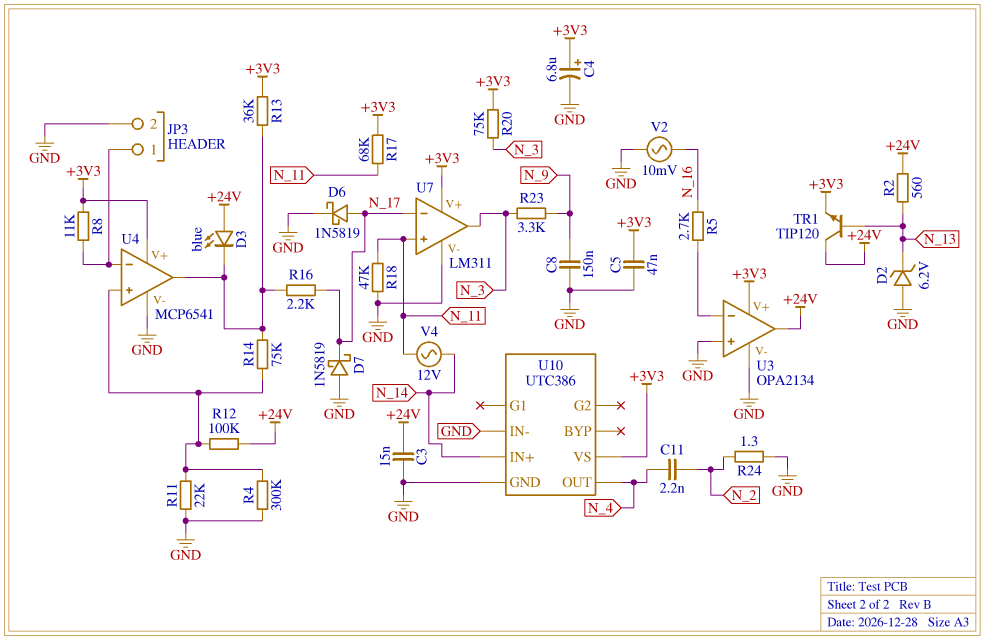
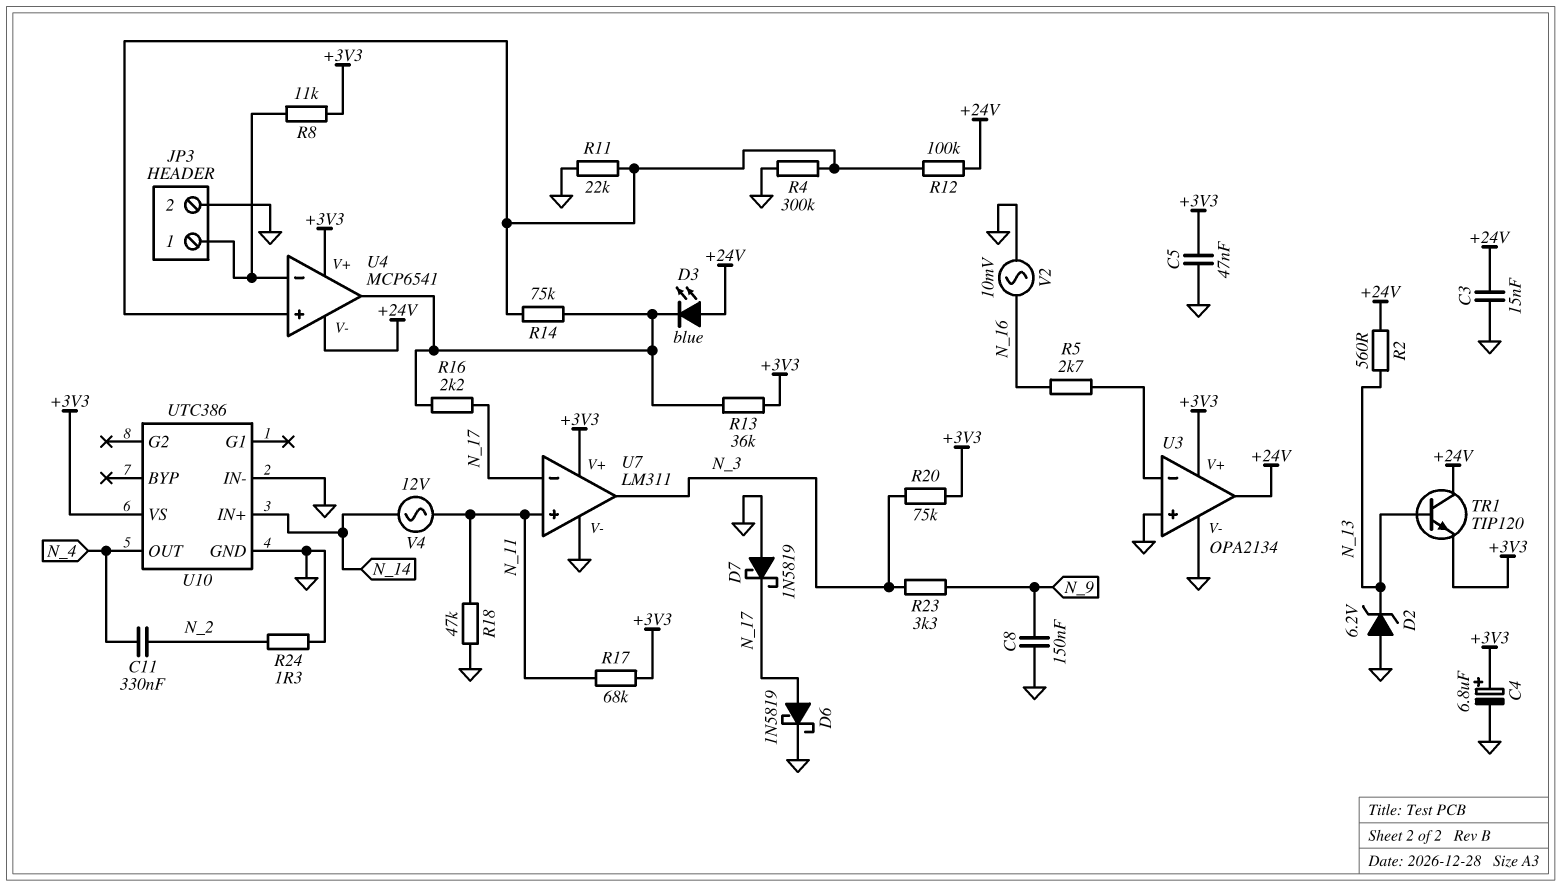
C11: 2.2nF (N_2, N_4) -> 330nF (N_2, N_4)
U4 pin V-: GND -> +24V

